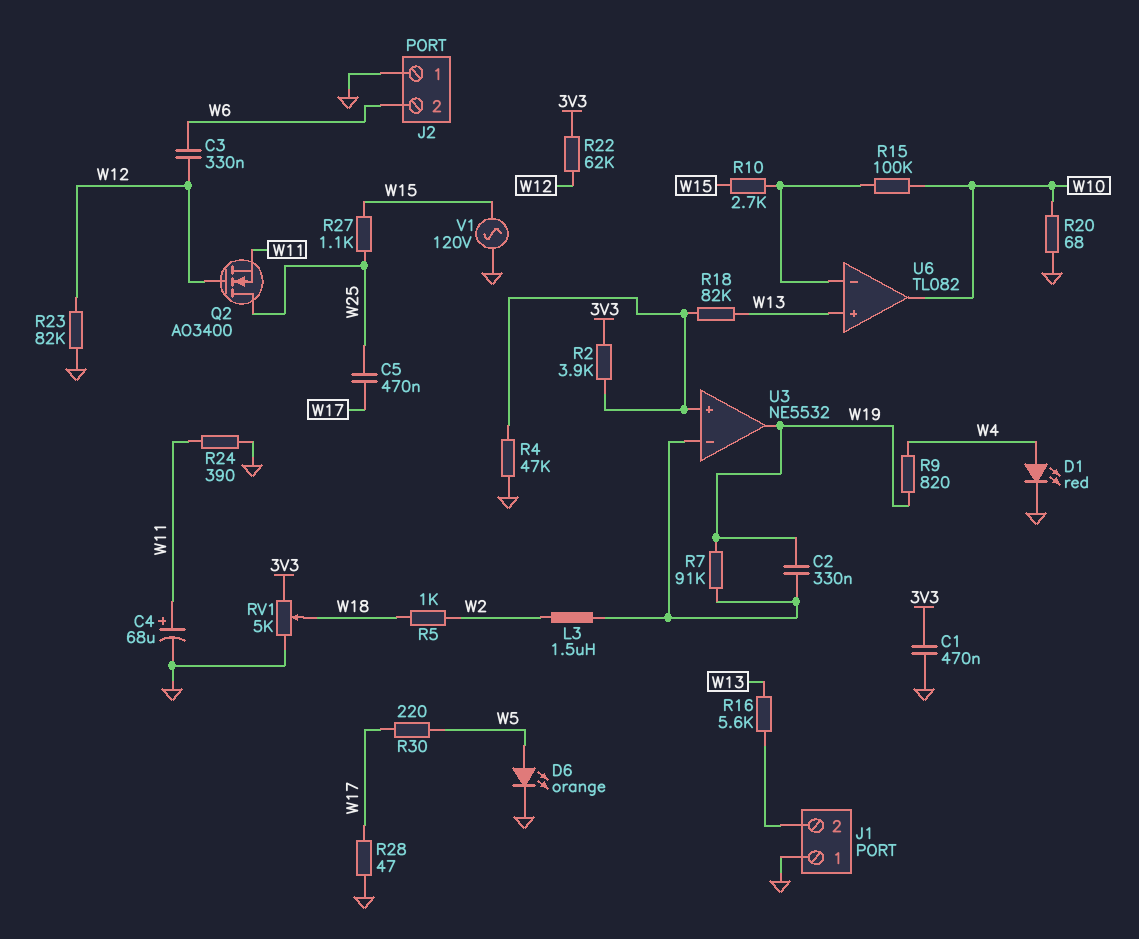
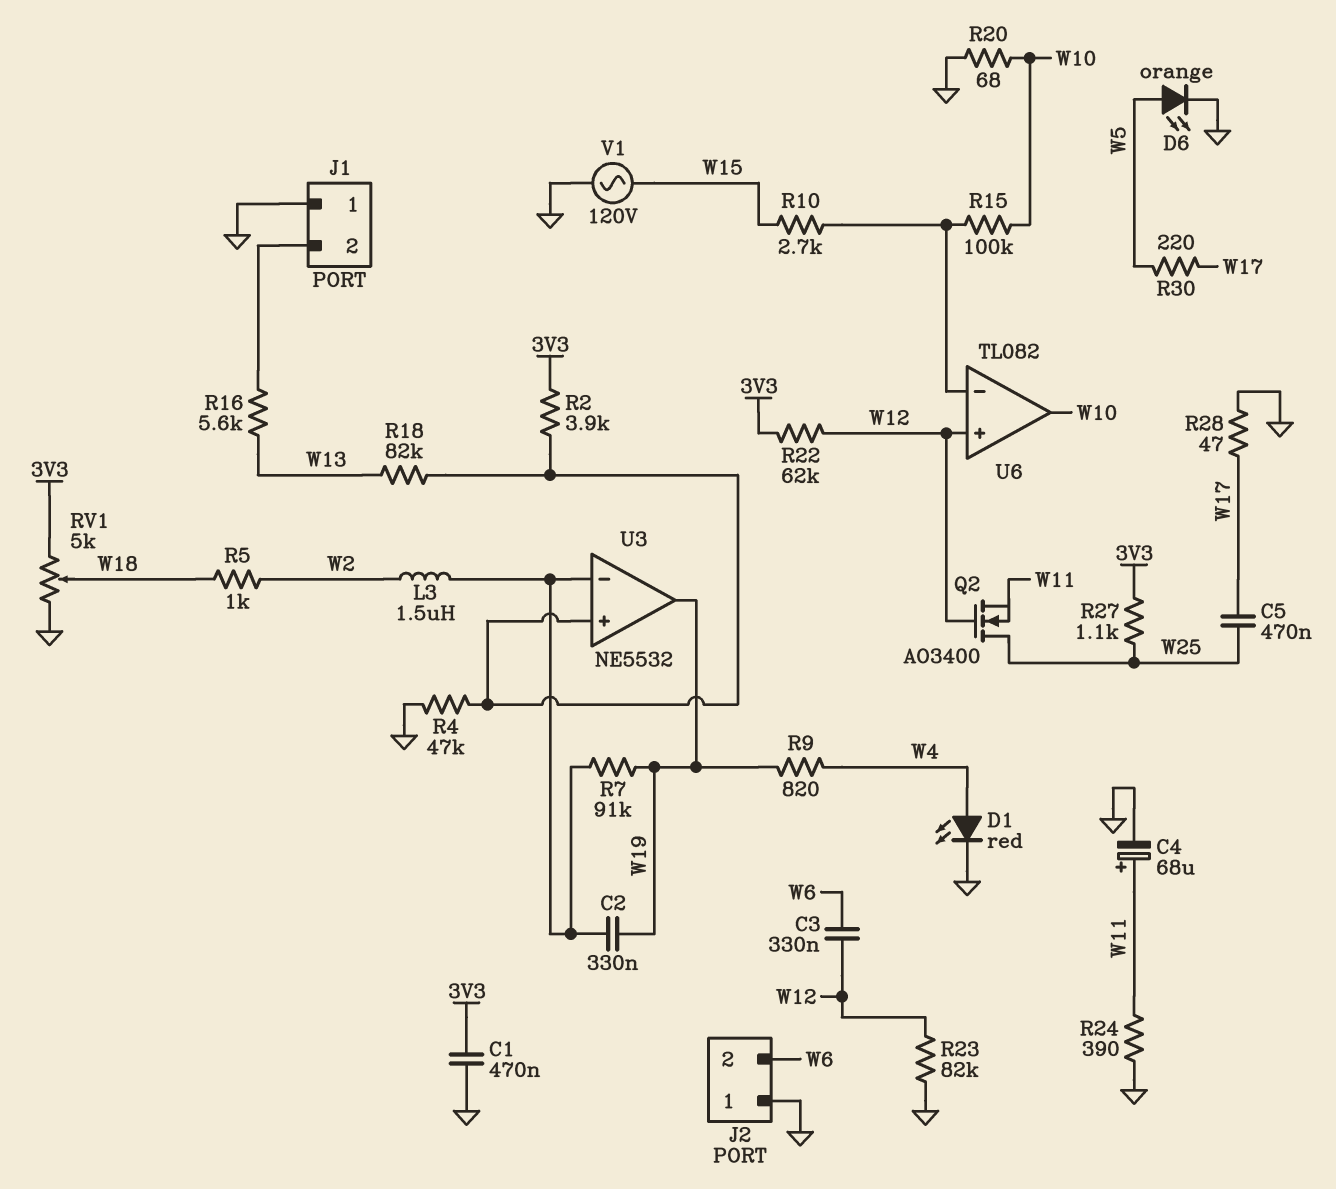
R27: 1.1k (W15, W25) -> 1.1k (3V3, W25)
U6 pin in+: W13 -> W12

